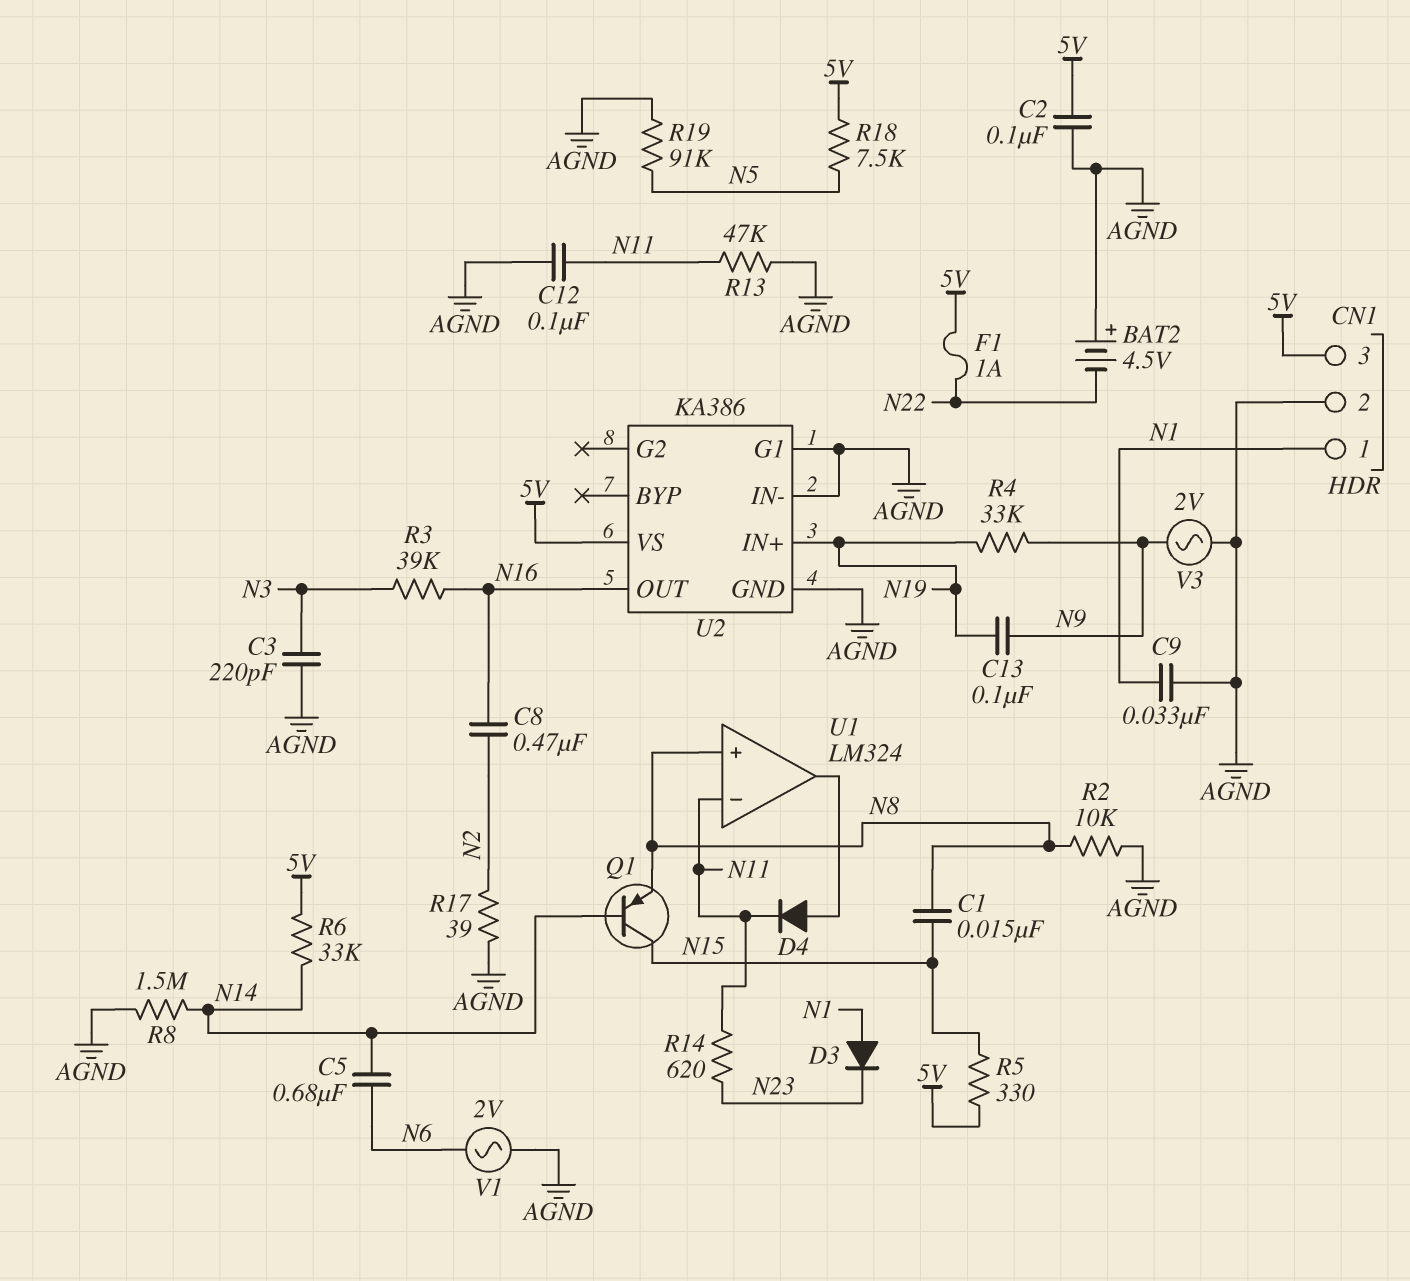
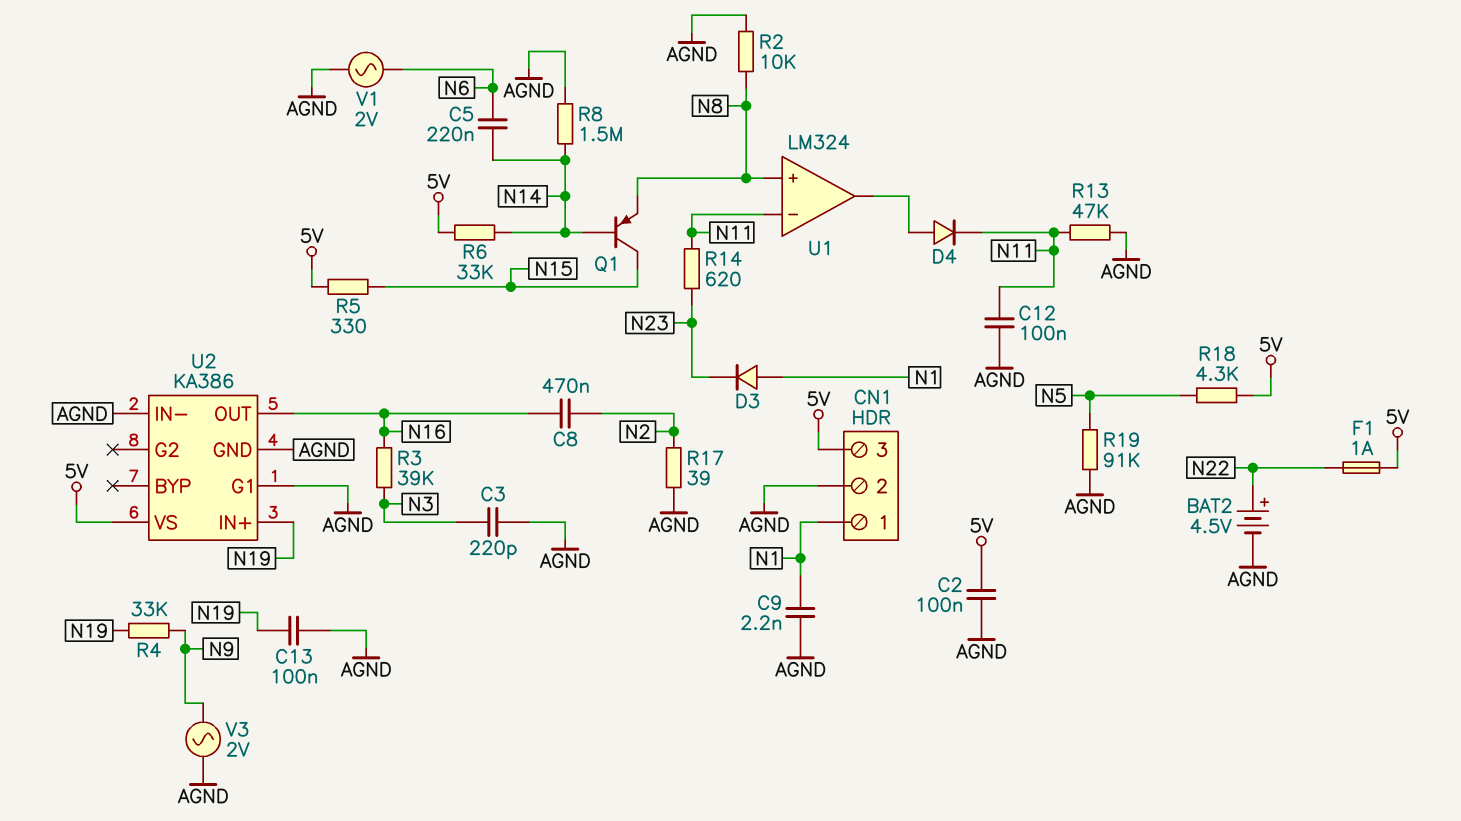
BAT2: 4.5V (plus AGND, minus N22) -> 4.5V (plus N22, minus AGND)
C1: 15nF (N8, N15) -> none
C5: 680nF (N6, N14) -> 220nF (N6, N14)
C9: 33nF (AGND, N1) -> 2.2nF (AGND, N1)
C13: 100nF (N9, N19) -> 100nF (AGND, N19)
R18: 7.5k (5V, N5) -> 4.3k (5V, N5)

